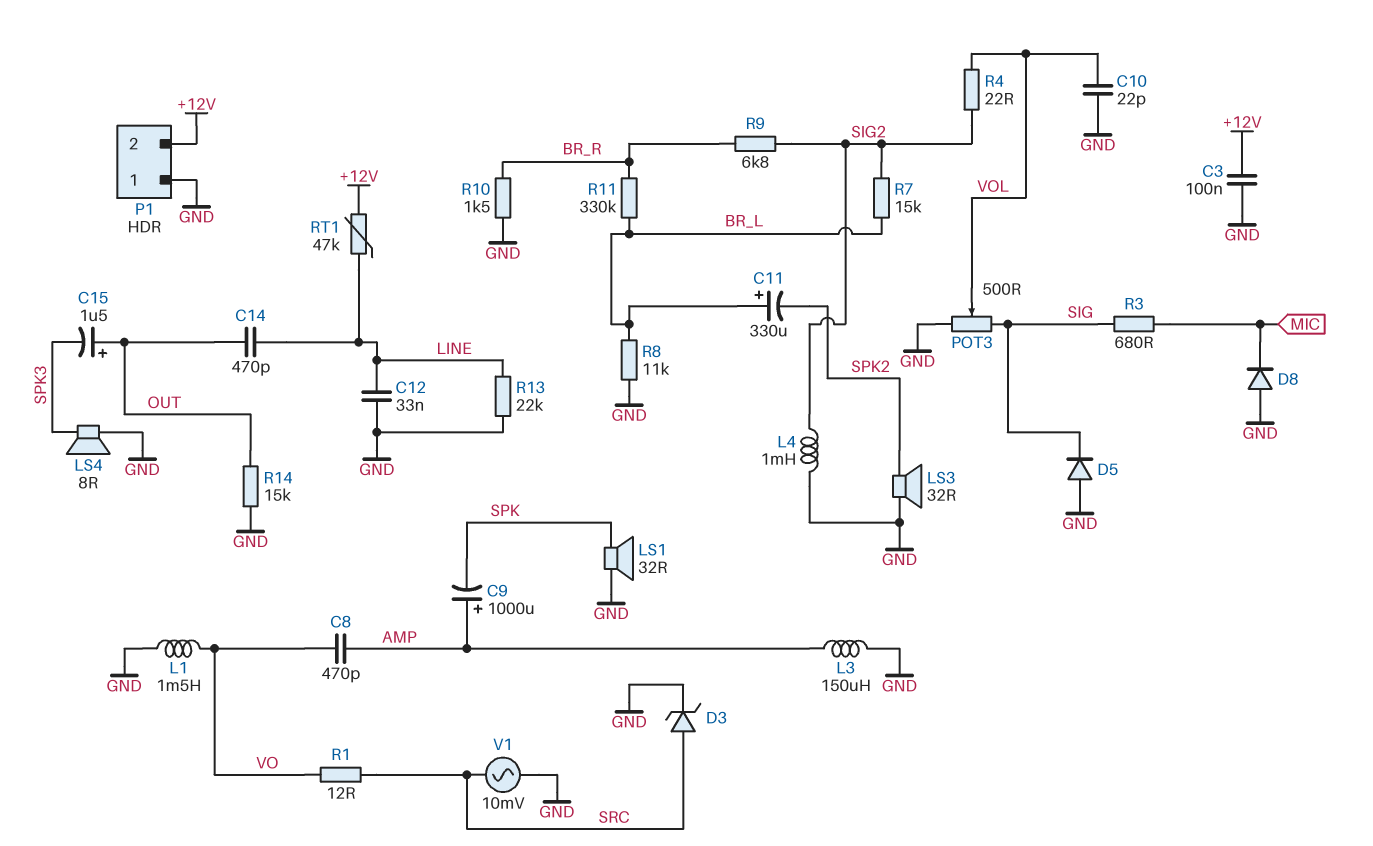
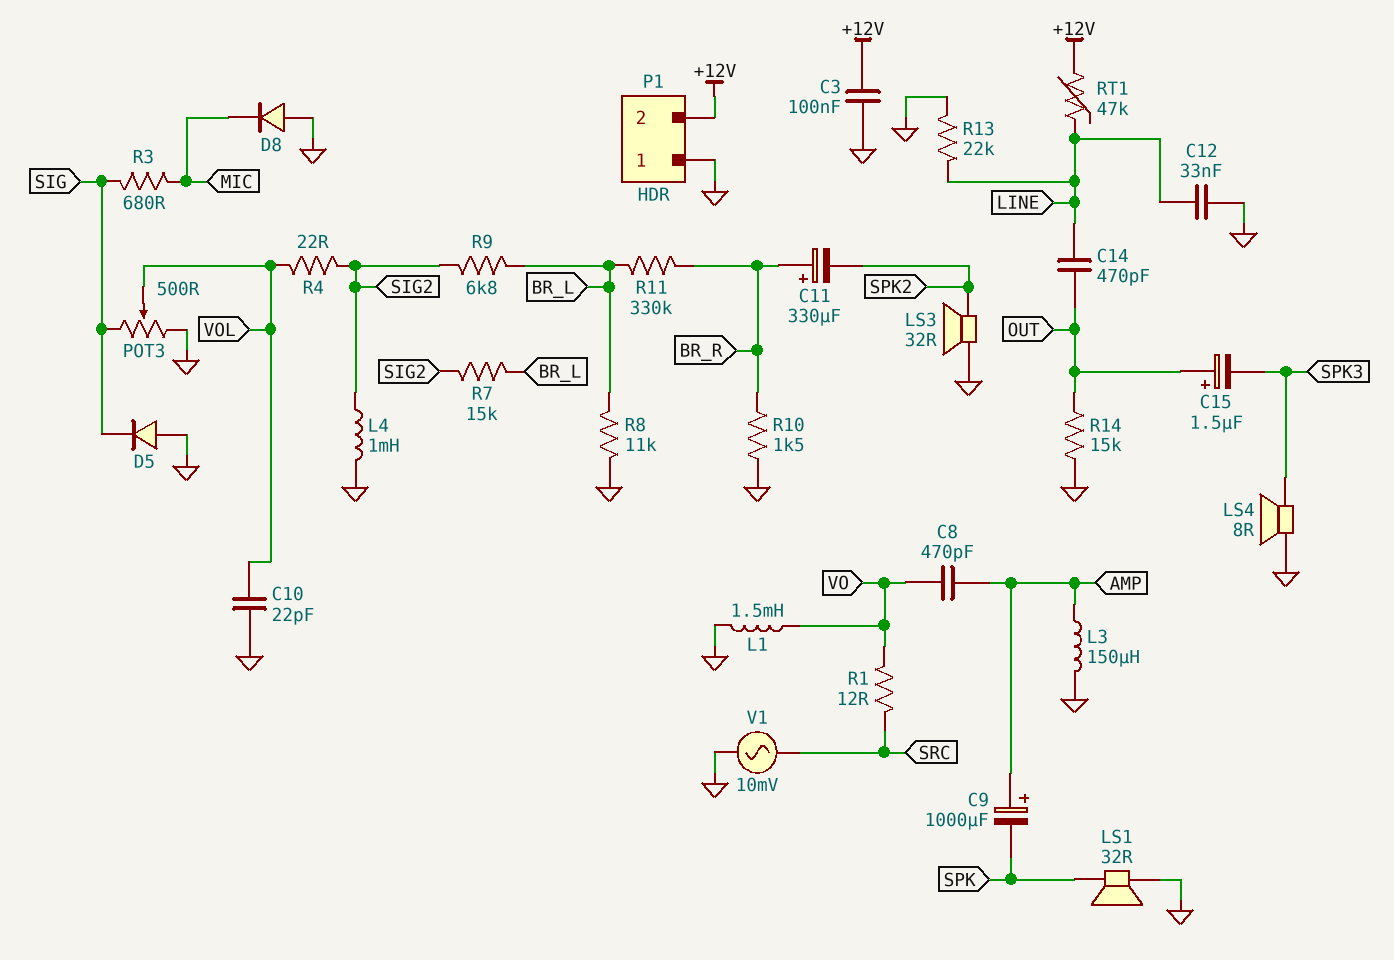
C11: 330uF (plus BR_L, minus SPK2) -> 330uF (plus BR_R, minus SPK2)
D3: zener (A SRC, K GND) -> none
R9: 6.8k (BR_R, SIG2) -> 6.8k (BR_L, SIG2)

